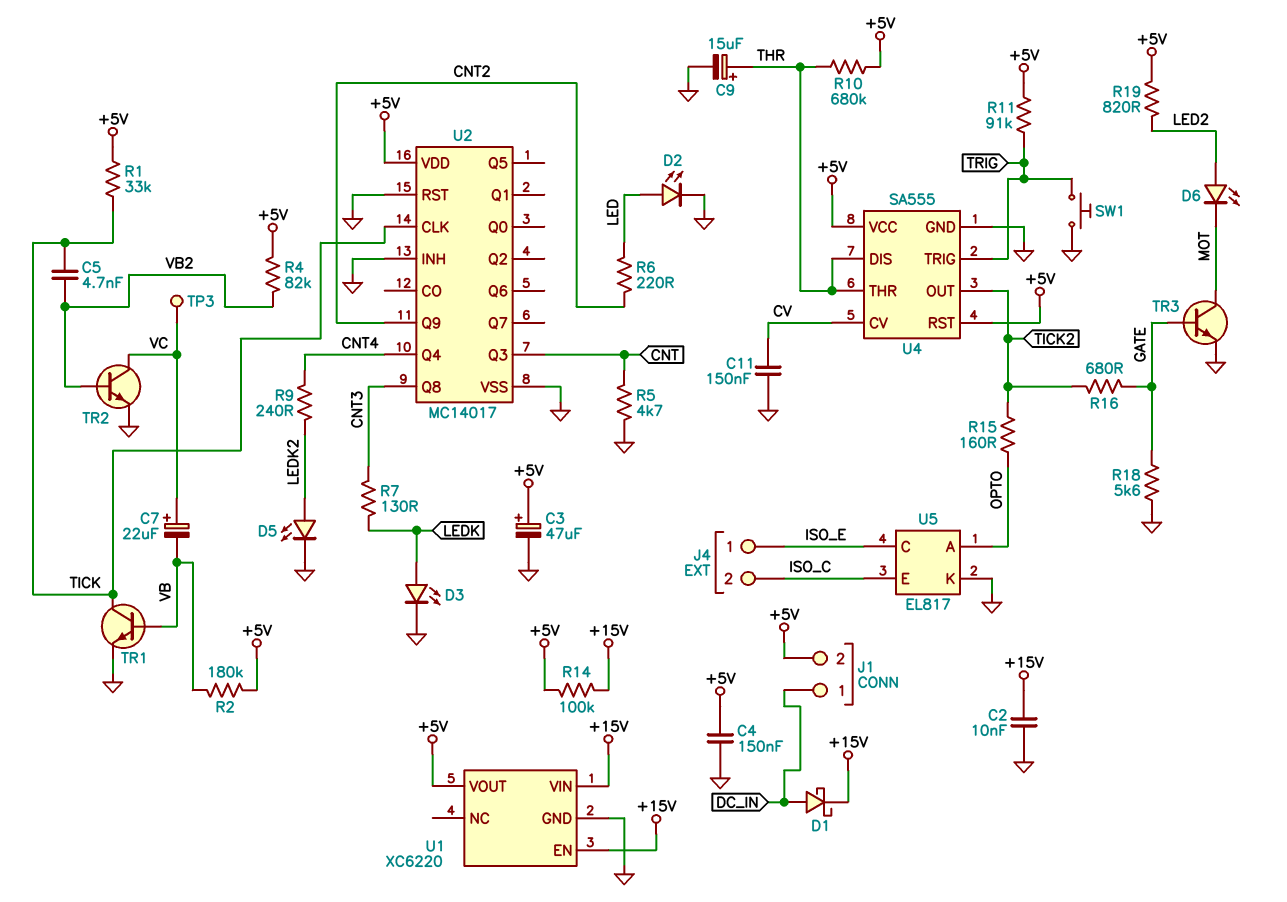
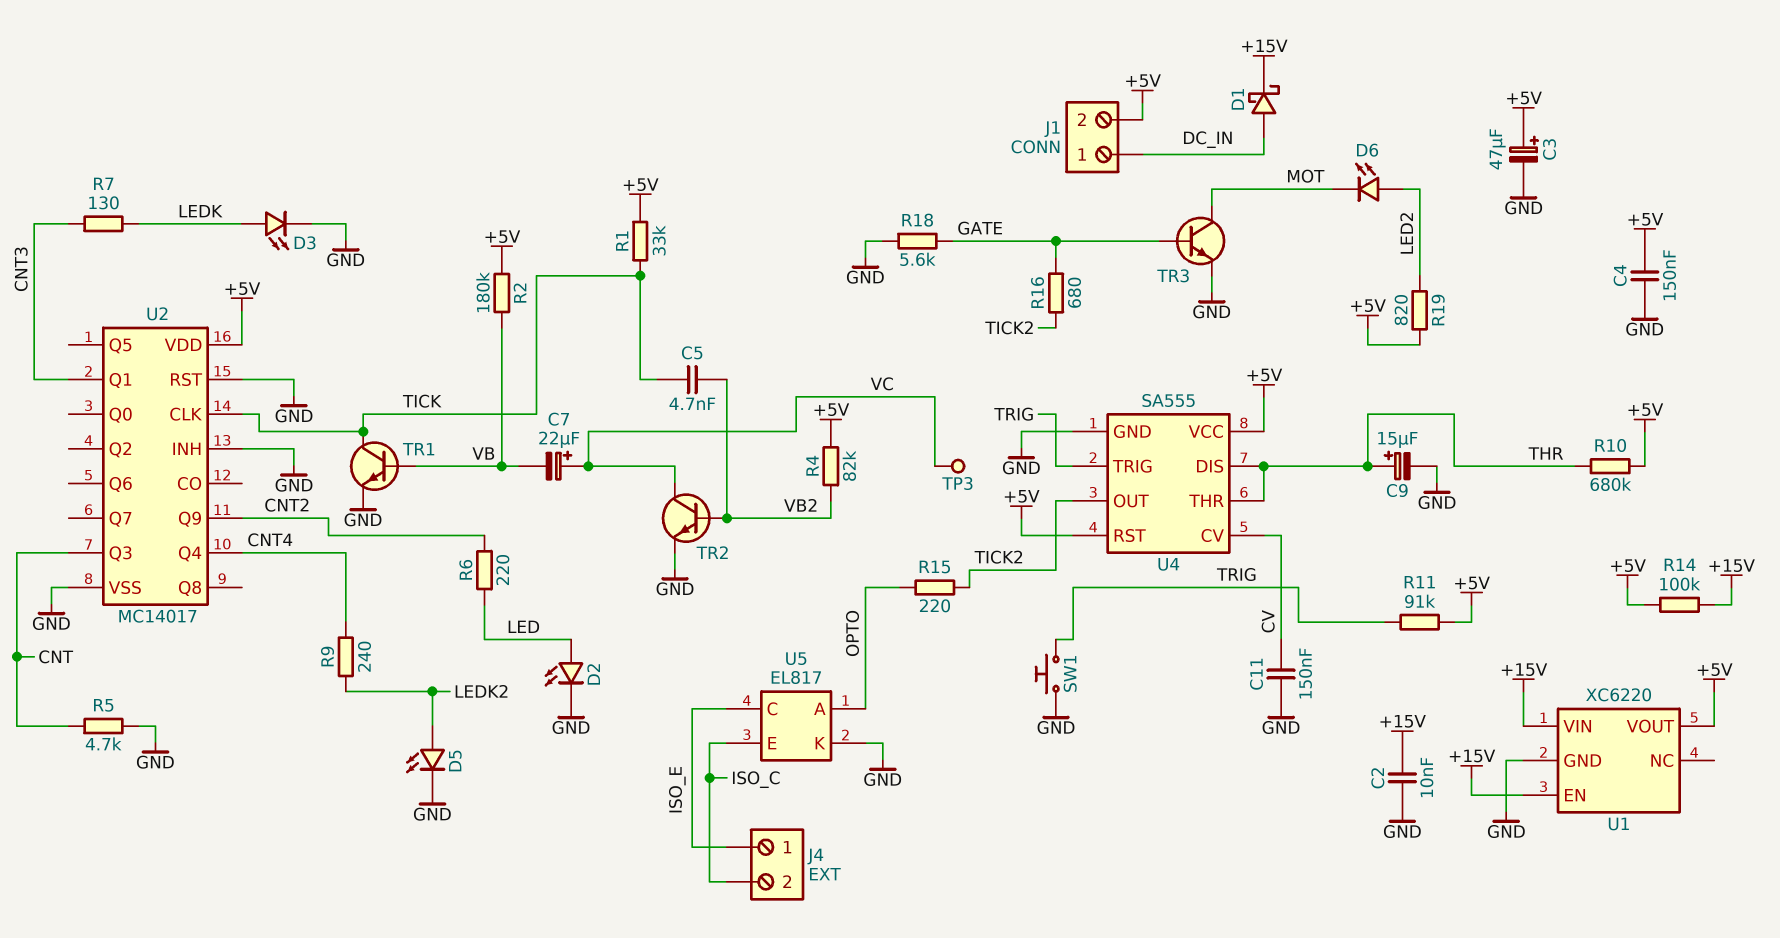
R15: 160 (OPTO, TICK2) -> 220 (OPTO, TICK2)
U2 pin Q1: none -> CNT3
U2 pin Q8: CNT3 -> none

